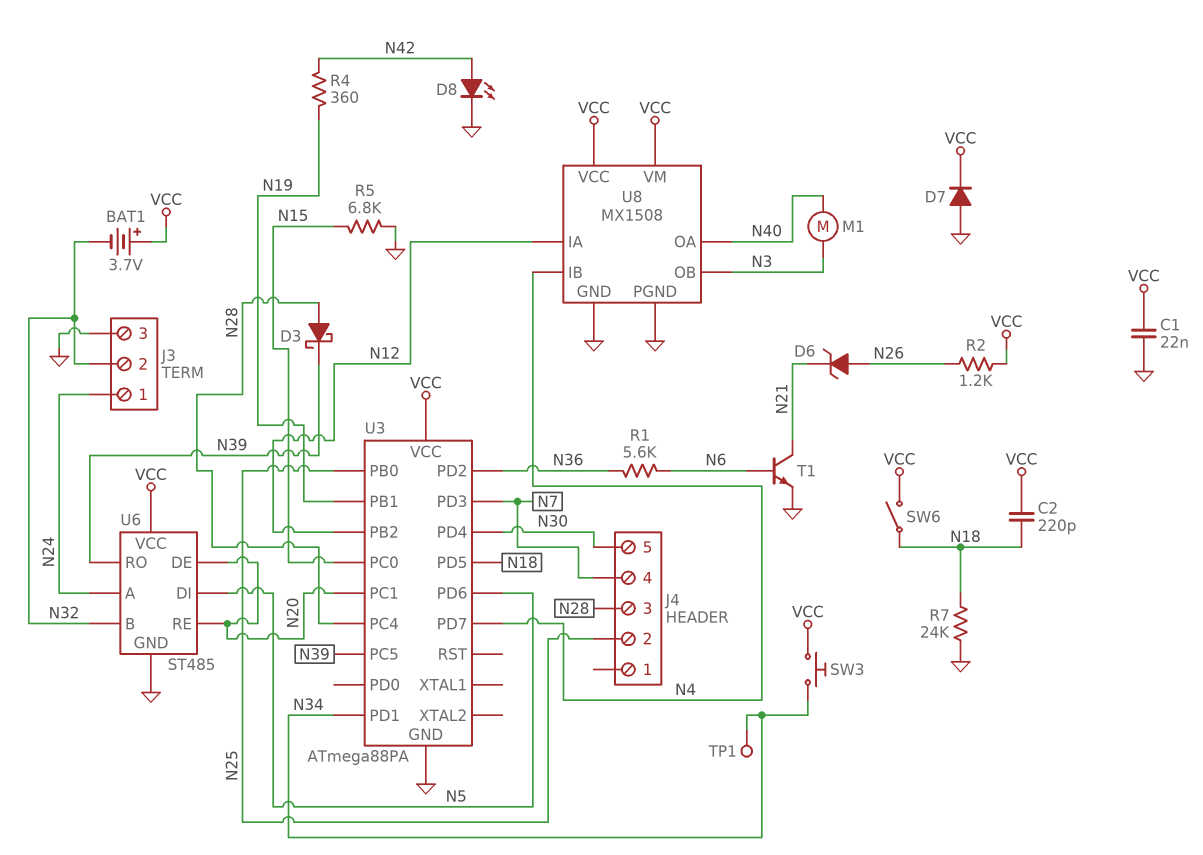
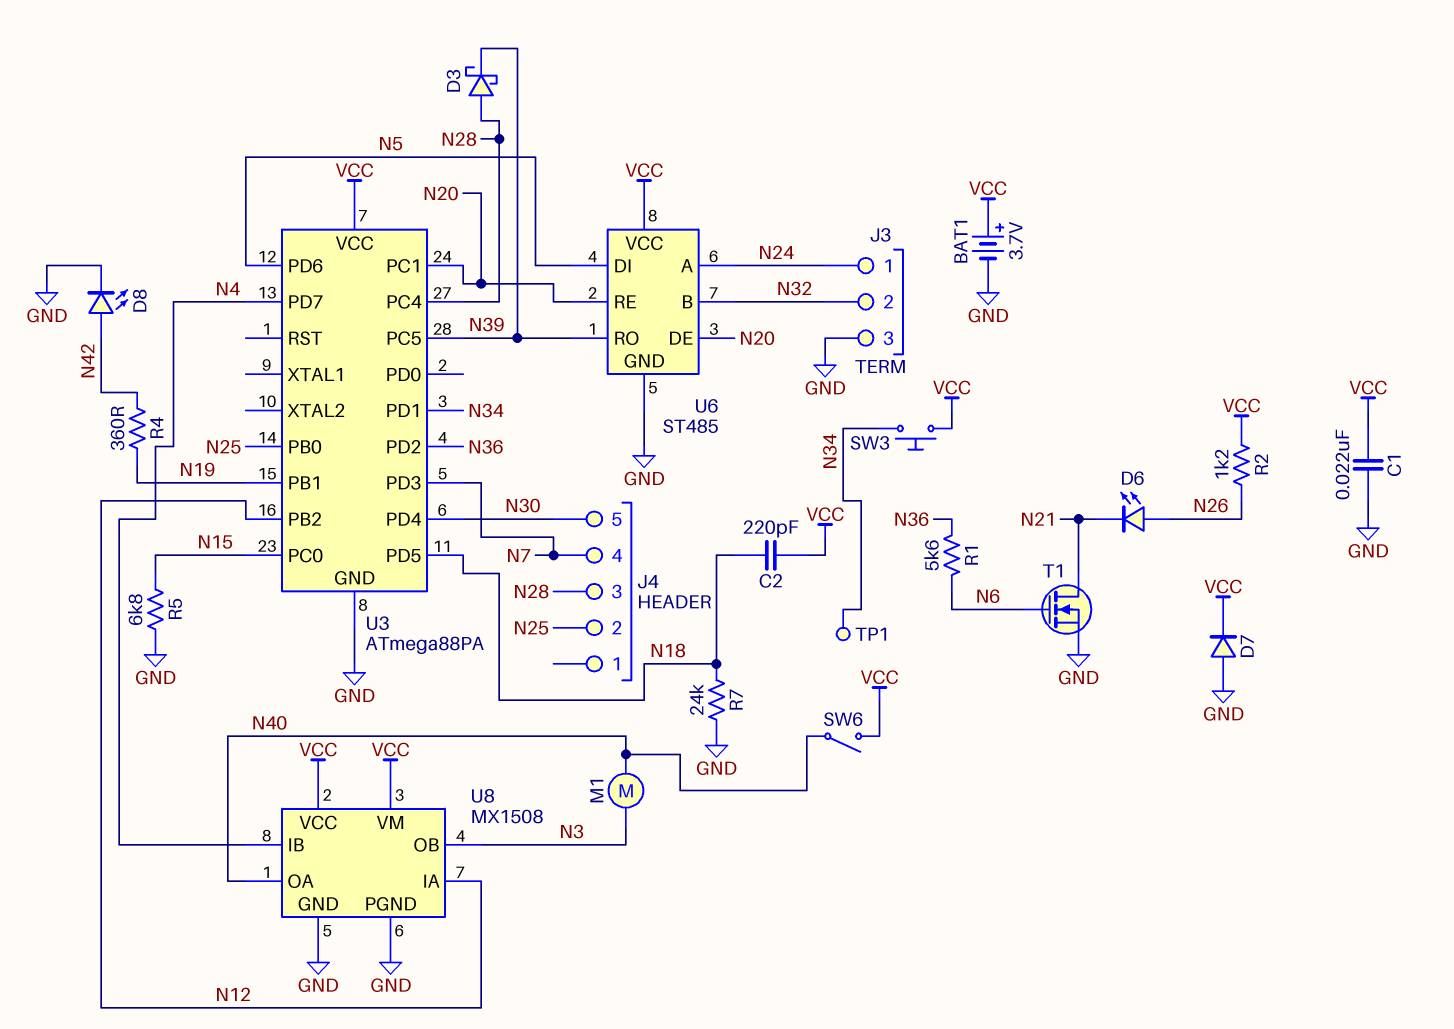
BAT1: 3.7V (plus VCC, minus N32) -> 3.7V (plus VCC, minus GND)
D6: zener (A N26, K N21) -> LED (A N26, K N21)
SW6: switch (N18, VCC) -> switch (N40, VCC)
T1: NPN (B N6, C N21, E GND) -> NMOS (G N6, D N21, S GND)

